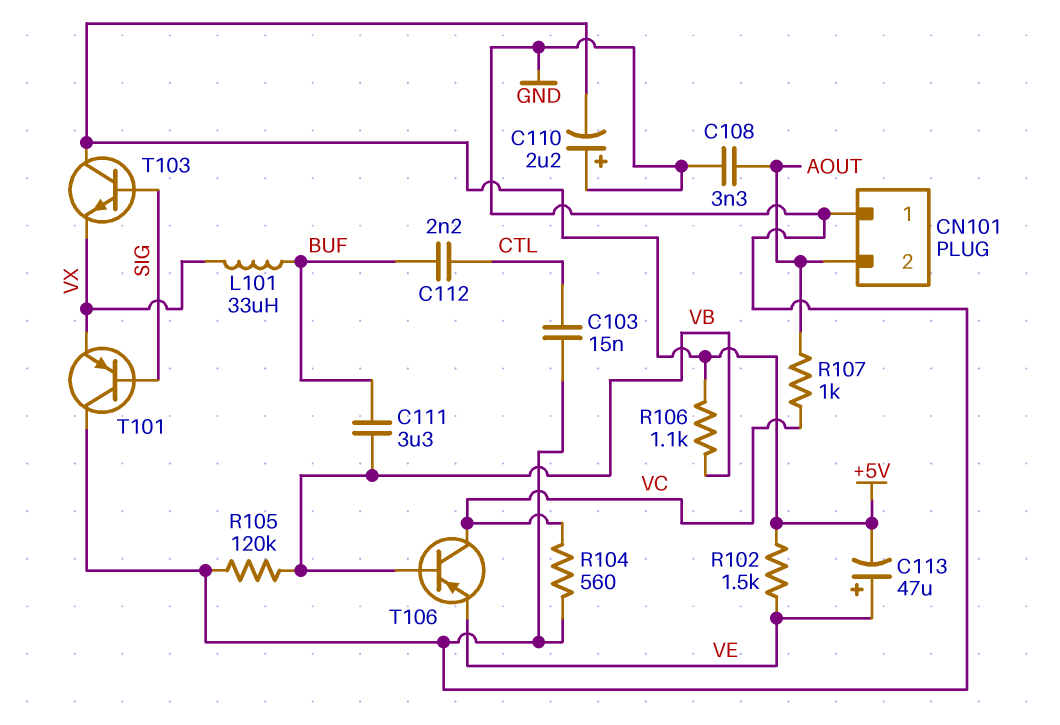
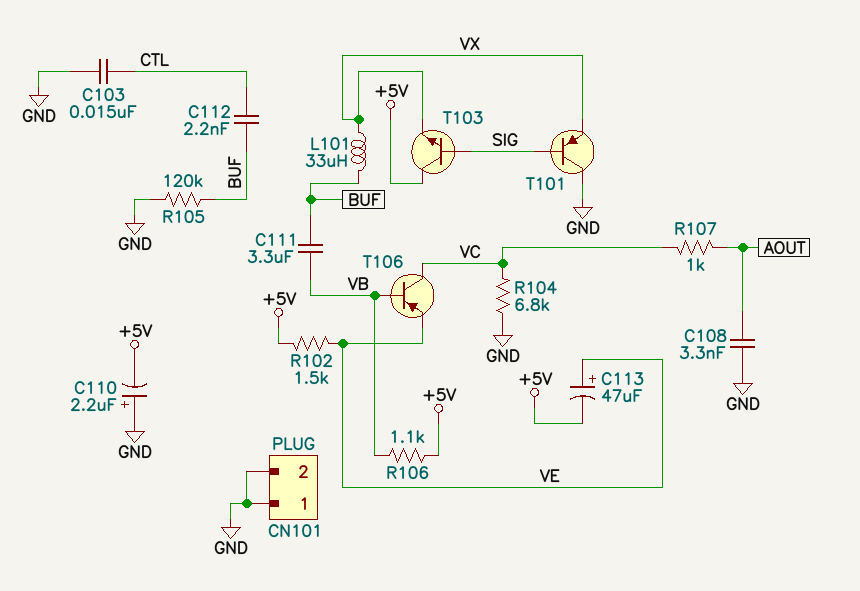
CN101 pin 2: AOUT -> GND
R104: 560 (GND, VC) -> 6.8k (GND, VC)
R105: 120k (GND, VB) -> 120k (BUF, GND)

